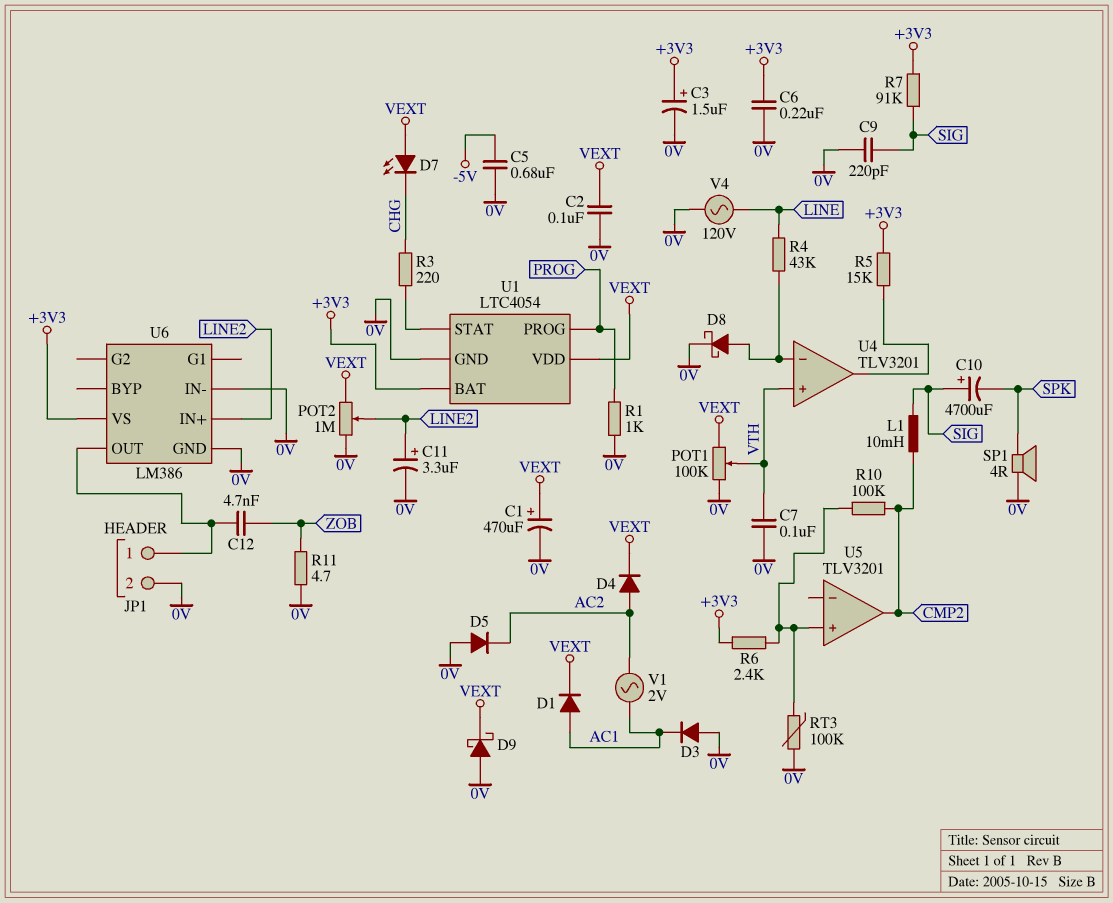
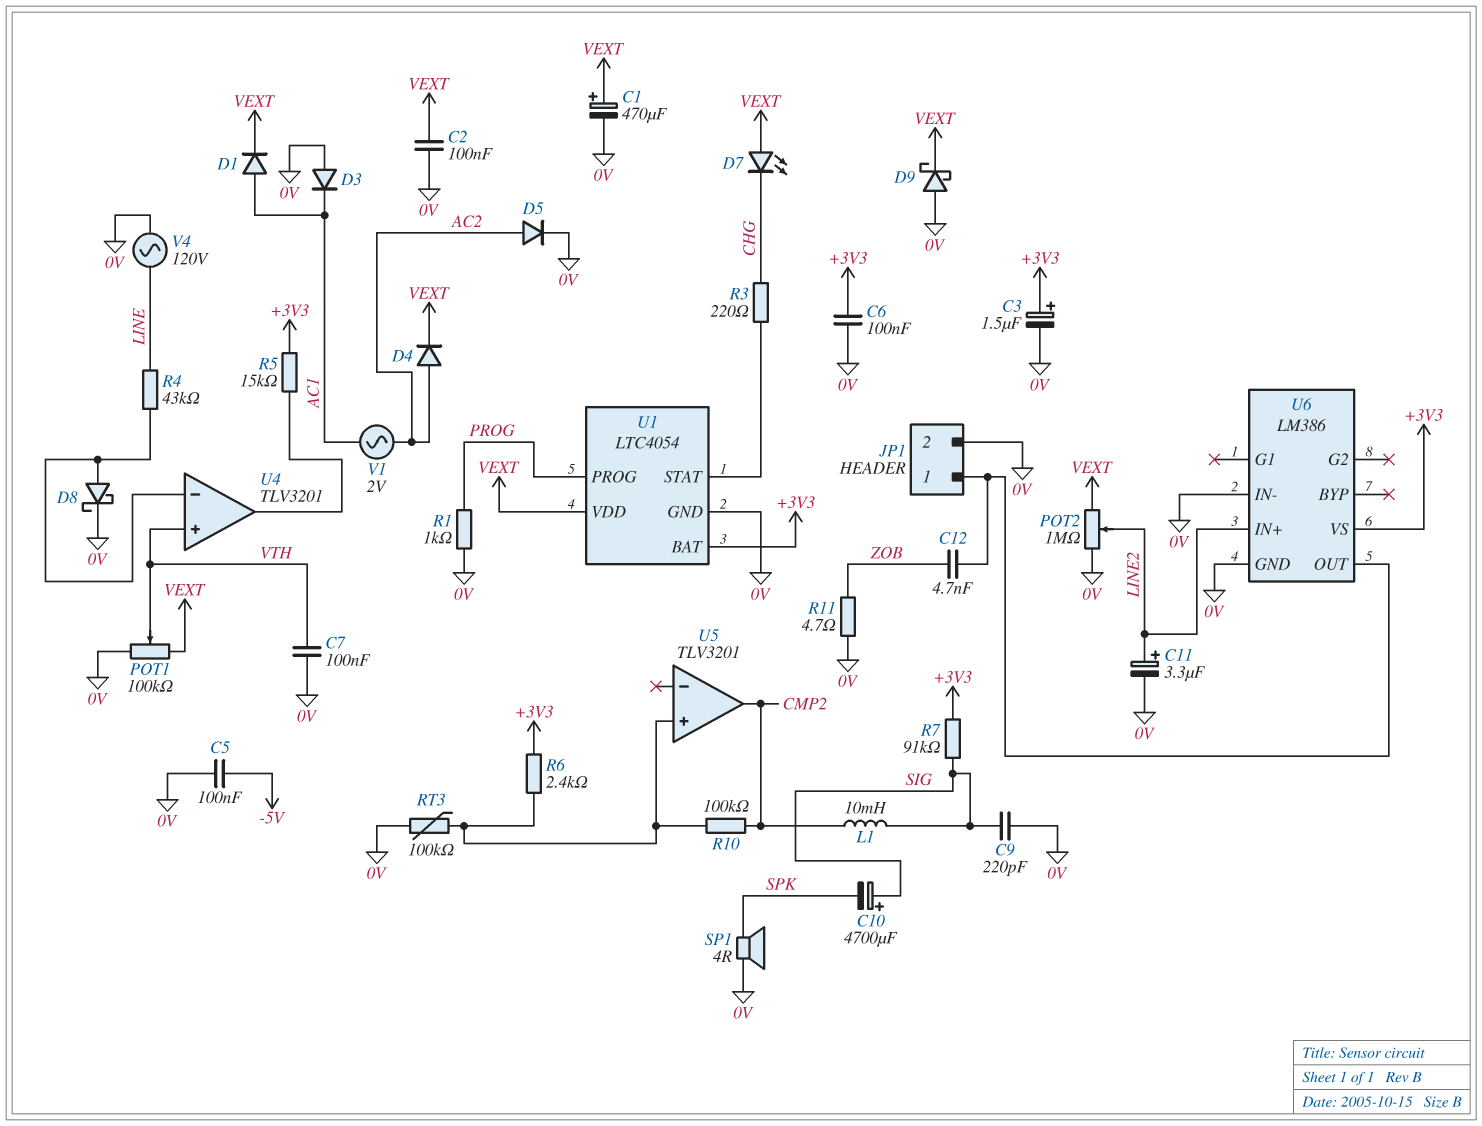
C5: 680nF (-5V, 0V) -> 100nF (-5V, 0V)
C6: 220nF (+3V3, 0V) -> 100nF (+3V3, 0V)
D5: diode (A 0V, K AC2) -> diode (A AC2, K 0V)

